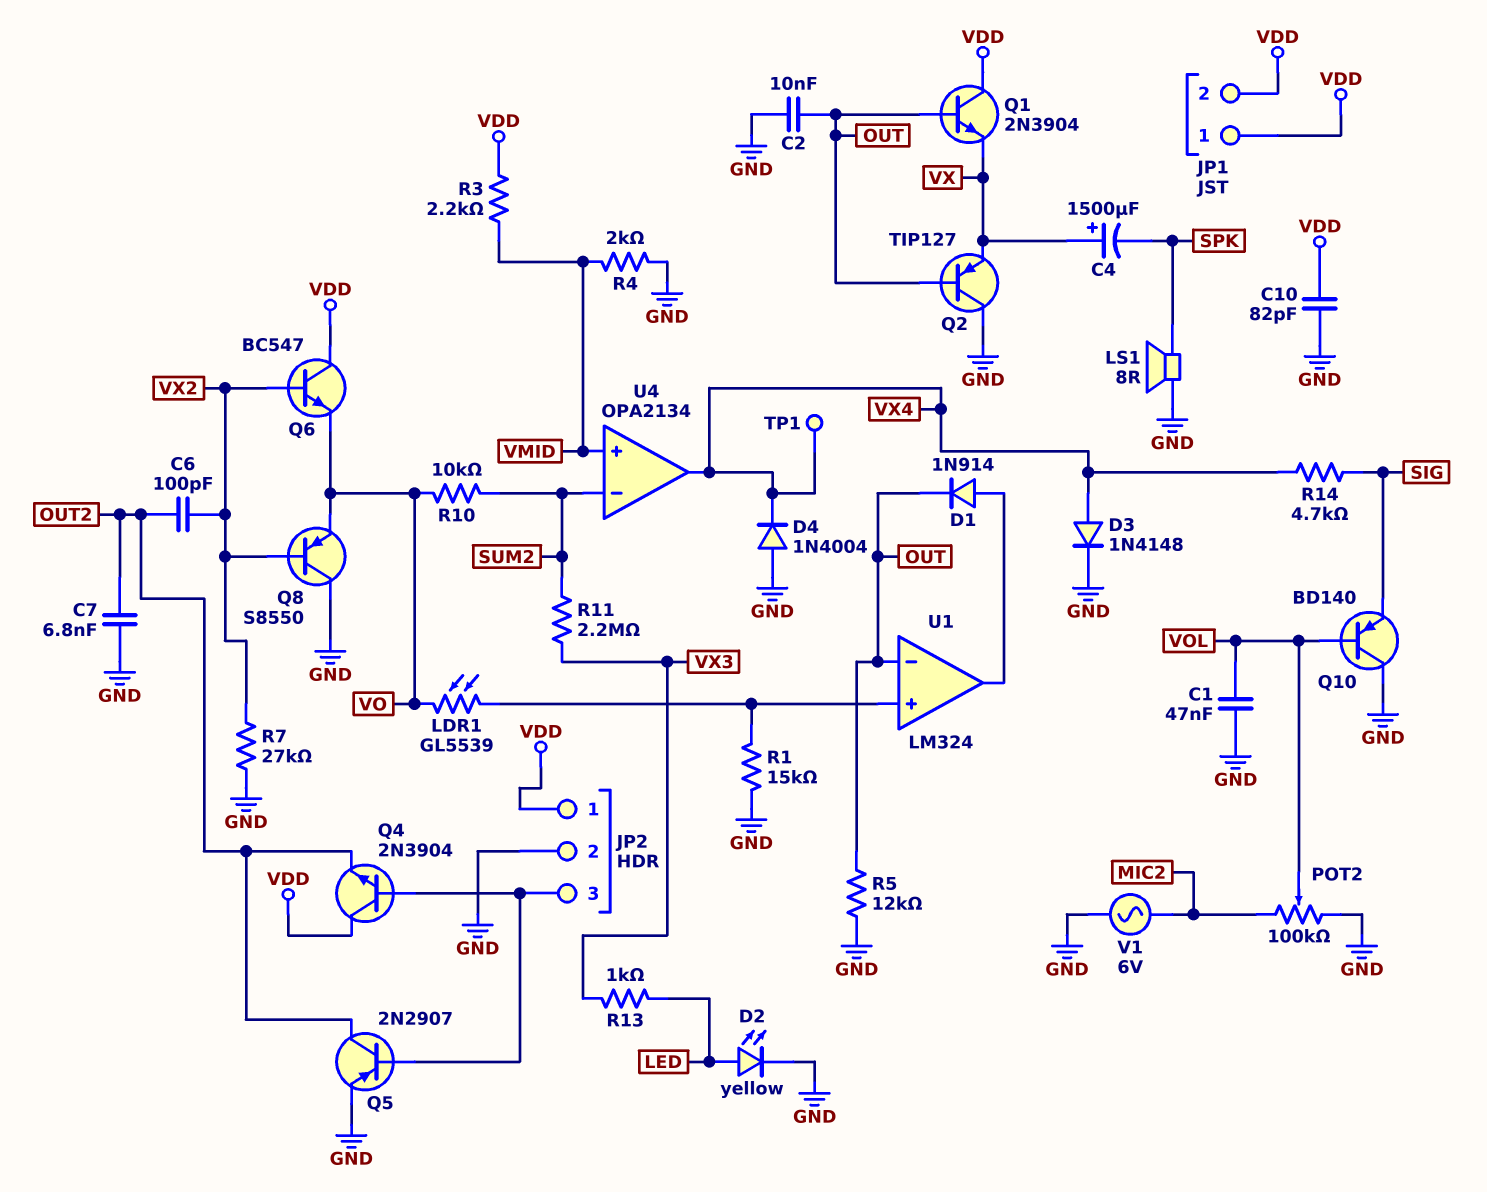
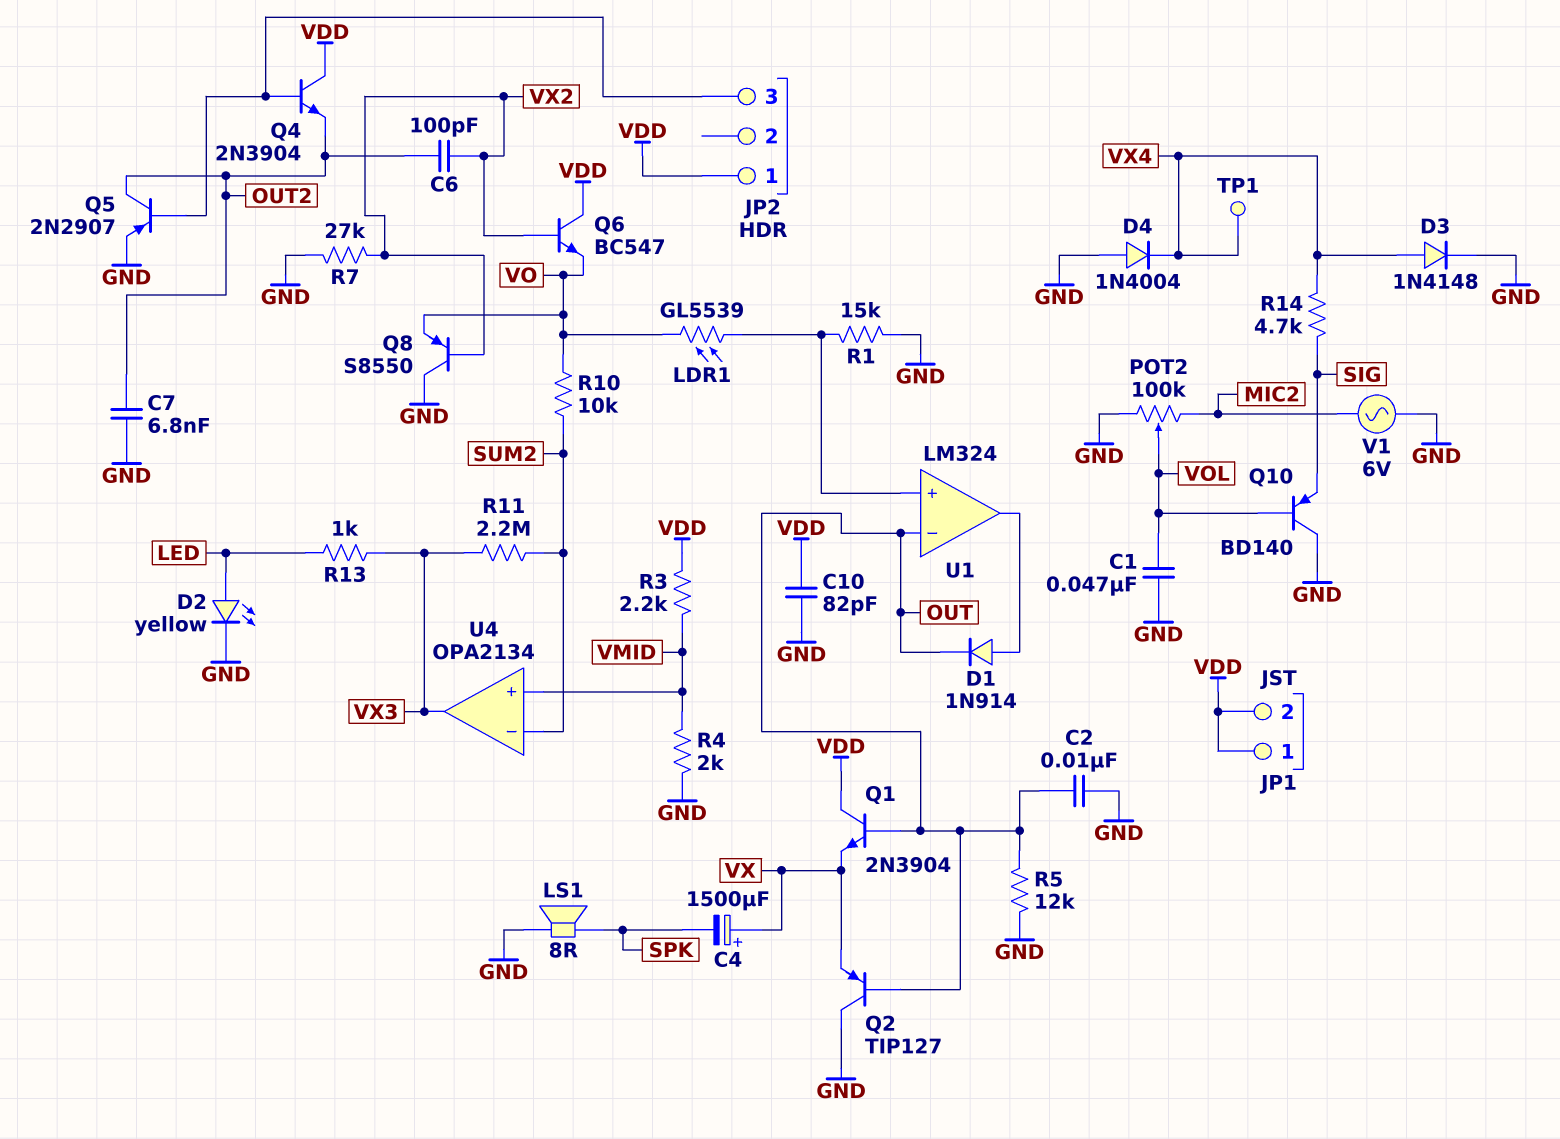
JP2 pin 2: GND -> none
U4 pin out: VX4 -> VX3

